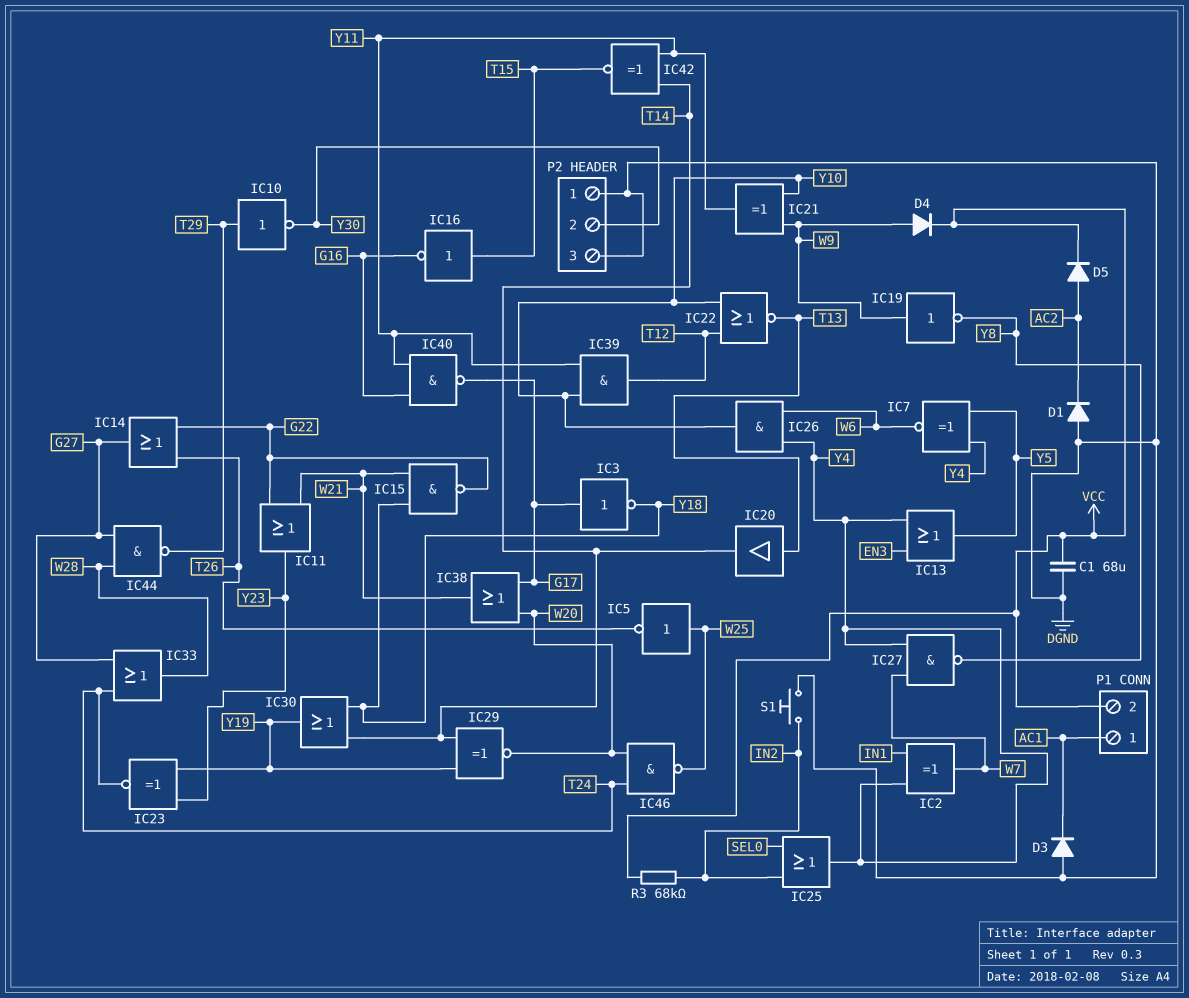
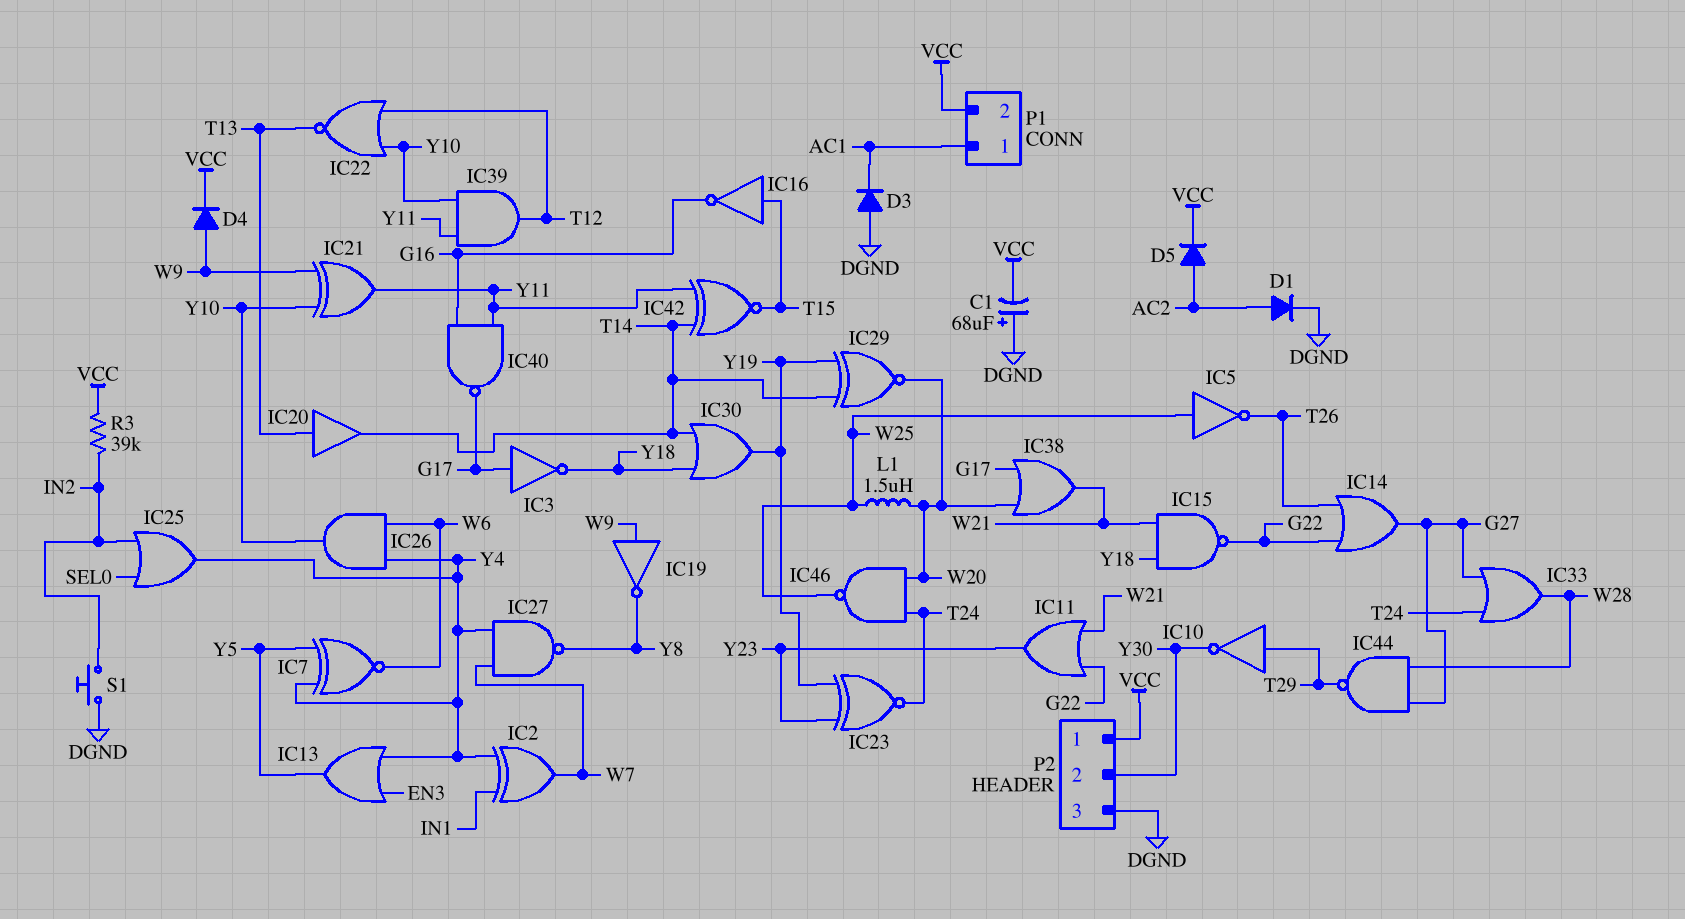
C1: 68uF (DGND, VCC) -> 68uF (plus DGND, minus VCC)
D1: diode (A DGND, K AC2) -> diode (A AC2, K DGND)
L1: none -> 1.5uH (W20, W25)
P2 pin 1: DGND -> VCC
R3: 68k (IN2, VCC) -> 39k (IN2, VCC)

